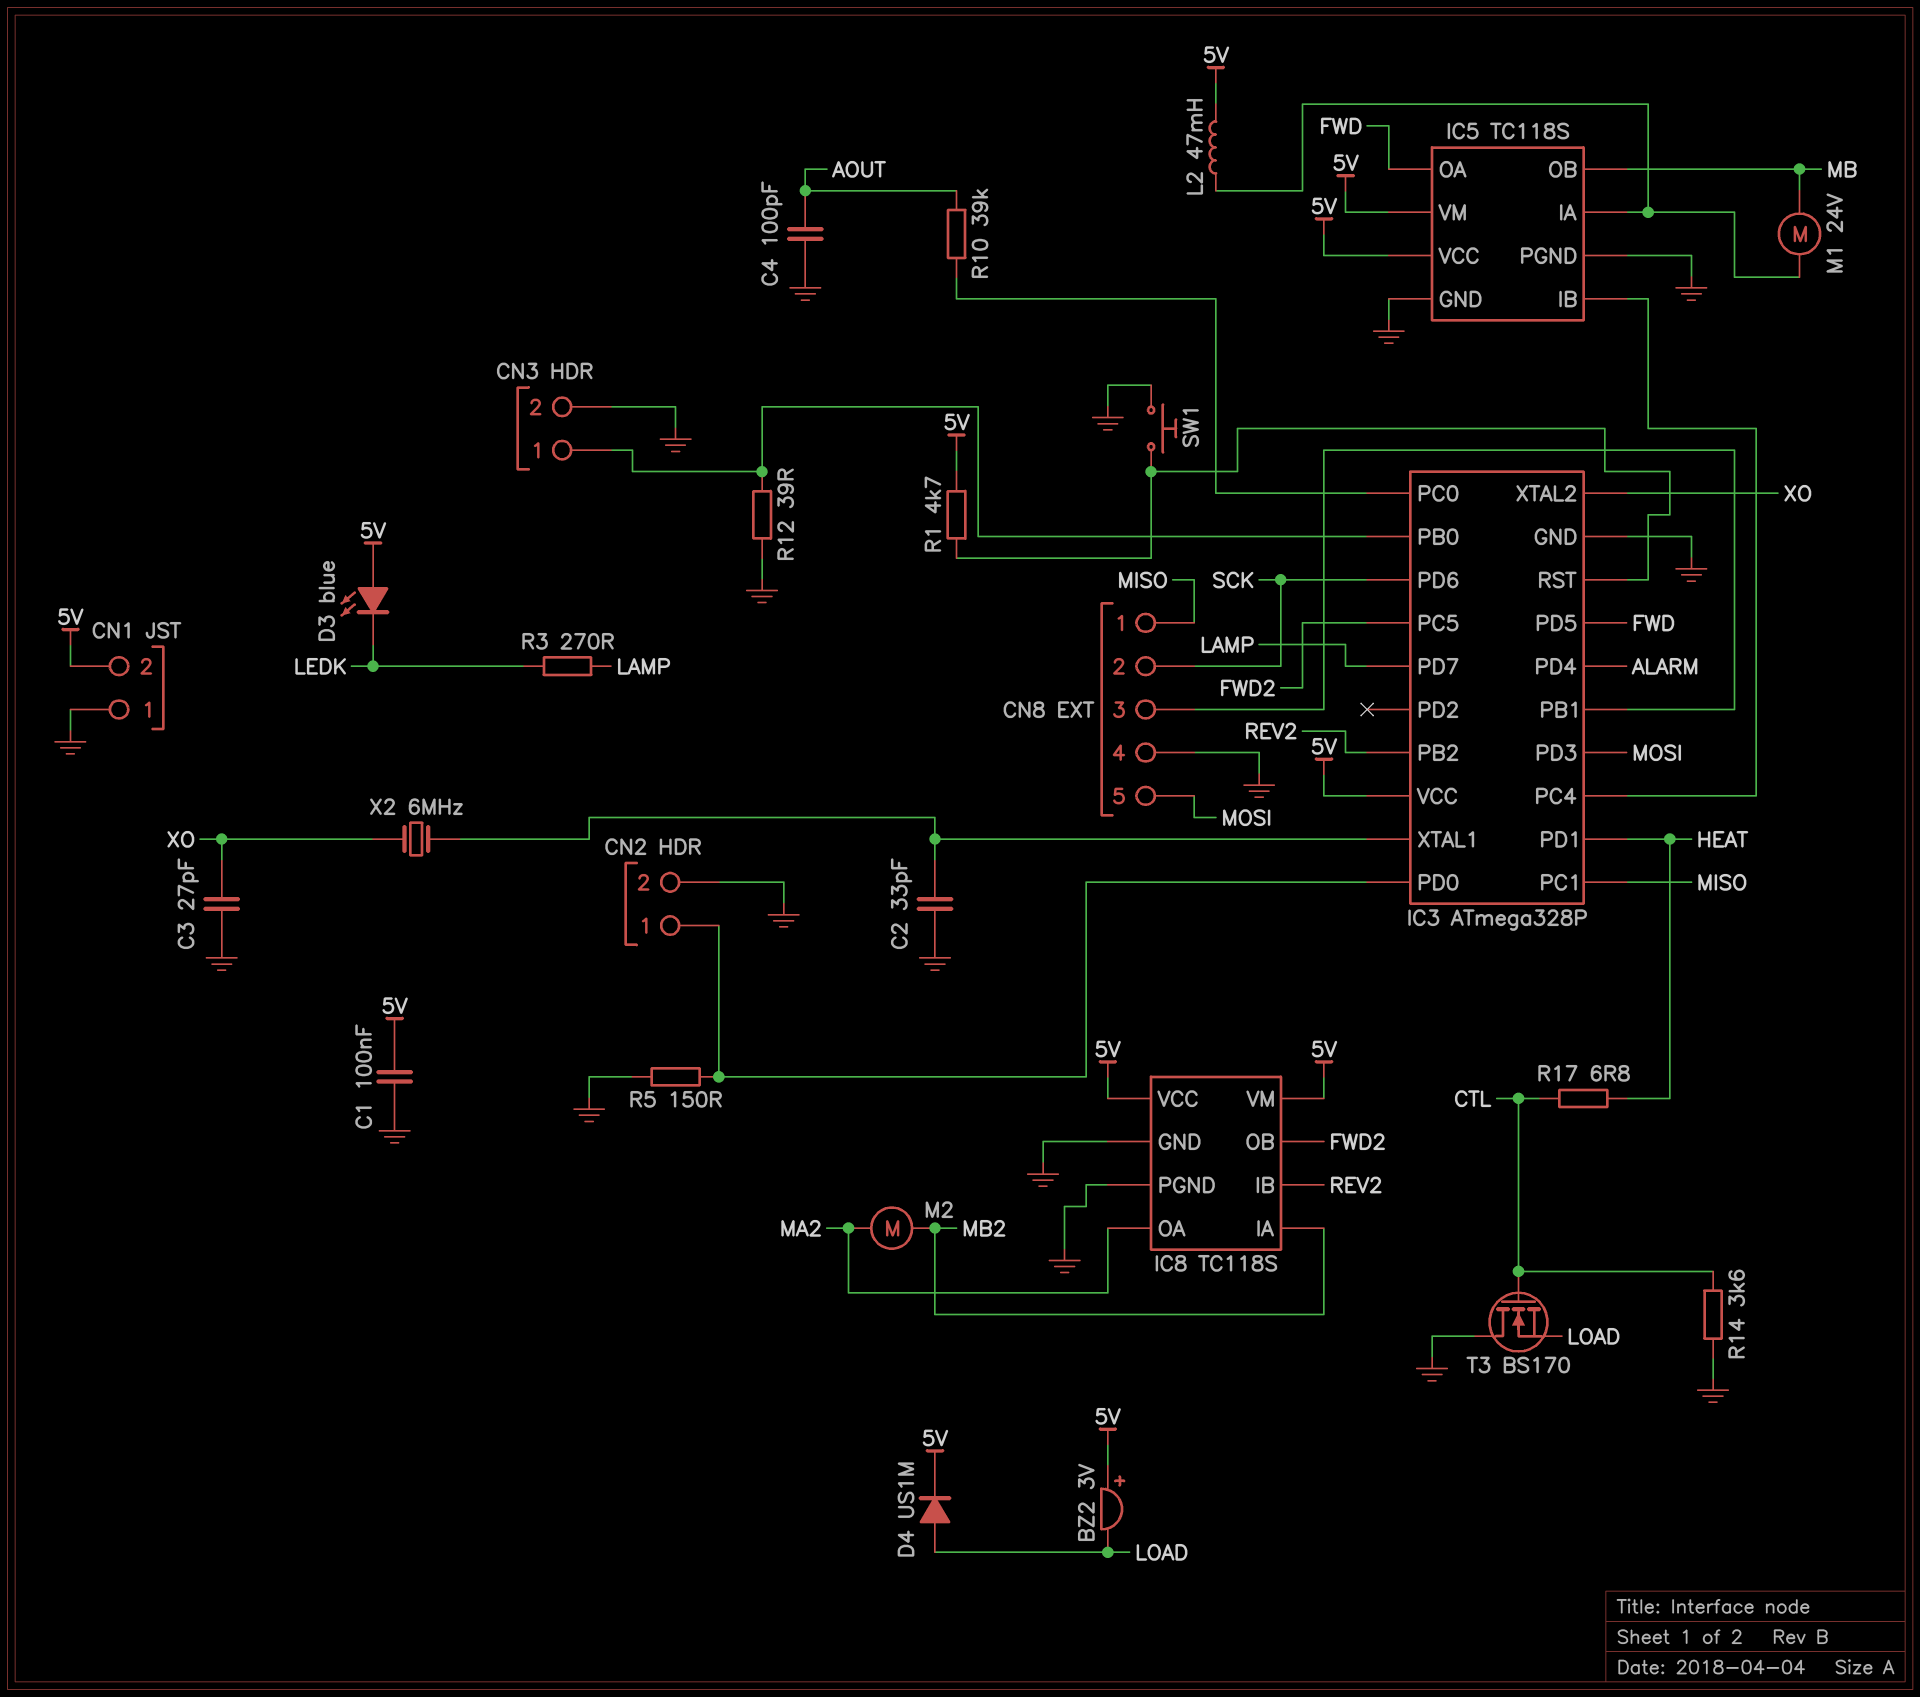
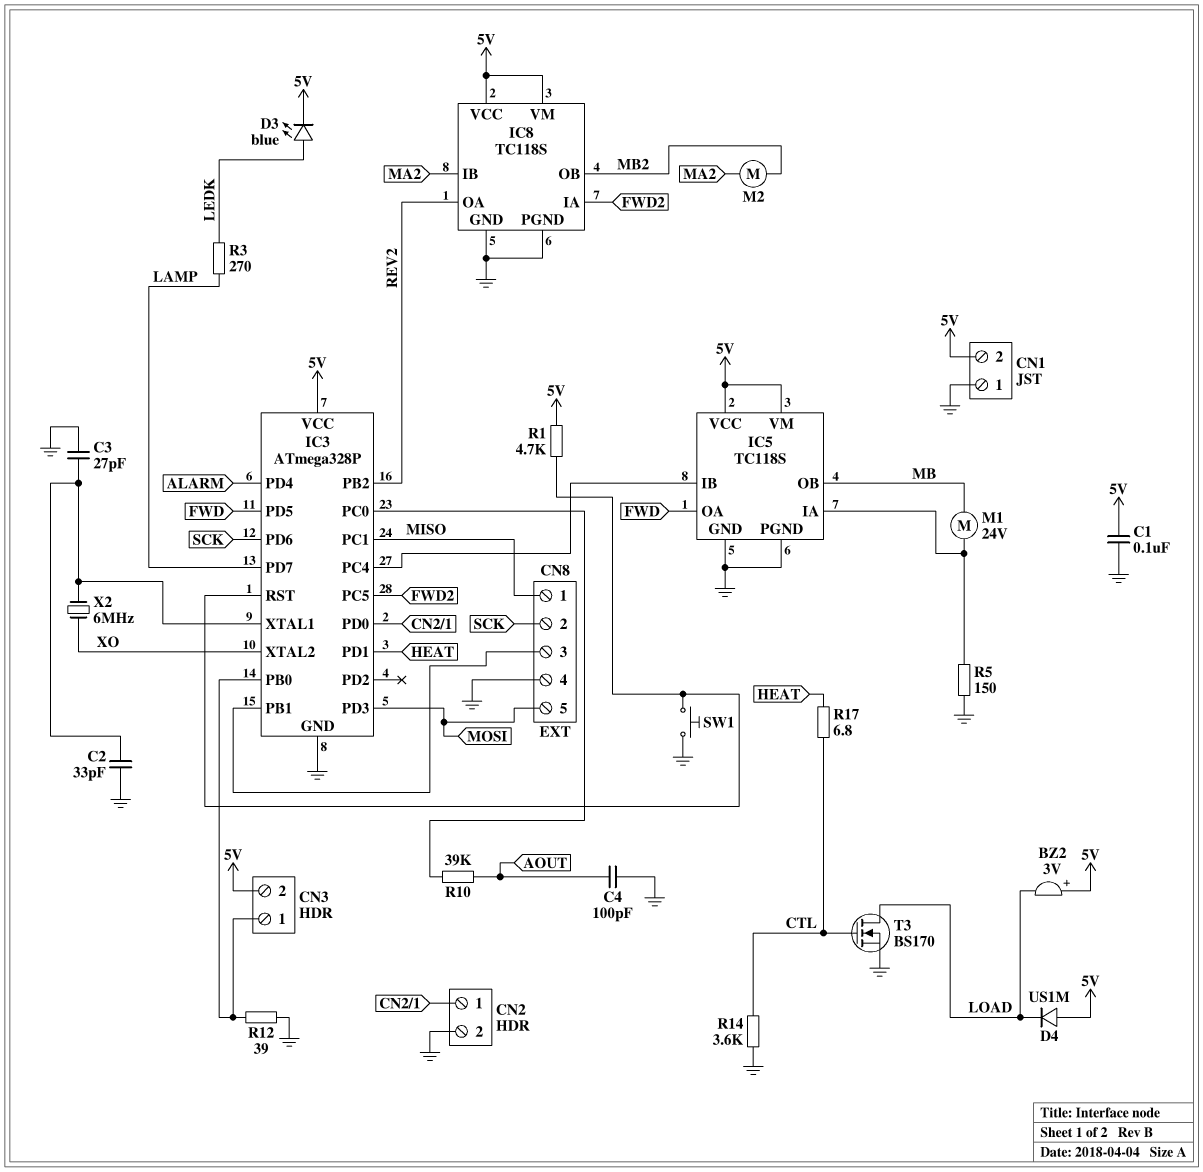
C3: 27pF (GND, XO) -> 27pF (GND, IC3/XTAL1)
CN3 pin 2: GND -> 5V
D3: LED blue (A 5V, K LEDK) -> LED blue (A LEDK, K 5V)
D4: diode US1M (A LOAD, K 5V) -> diode US1M (A 5V, K LOAD)
IC8 pin IA: MB2 -> FWD2
IC8 pin IB: REV2 -> MA2
IC8 pin OA: MA2 -> REV2
IC8 pin OB: FWD2 -> MB2
L2: 47mH (5V, IC5/IA) -> none
R5: 150 (CN2/1, GND) -> 150 (GND, IC5/IA)
T3: NMOS BS170 (G CTL, D GND, S LOAD) -> NMOS BS170 (G CTL, D LOAD, S GND)

